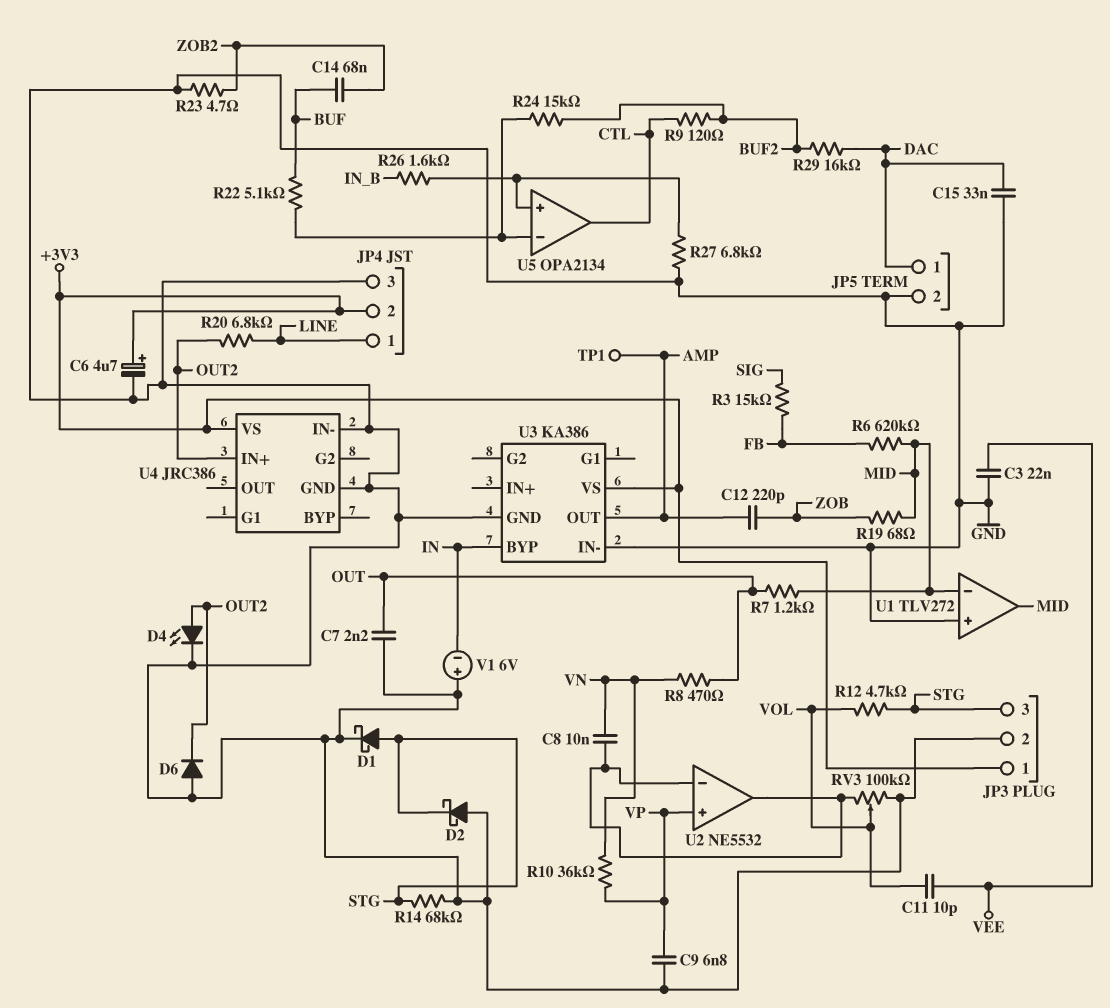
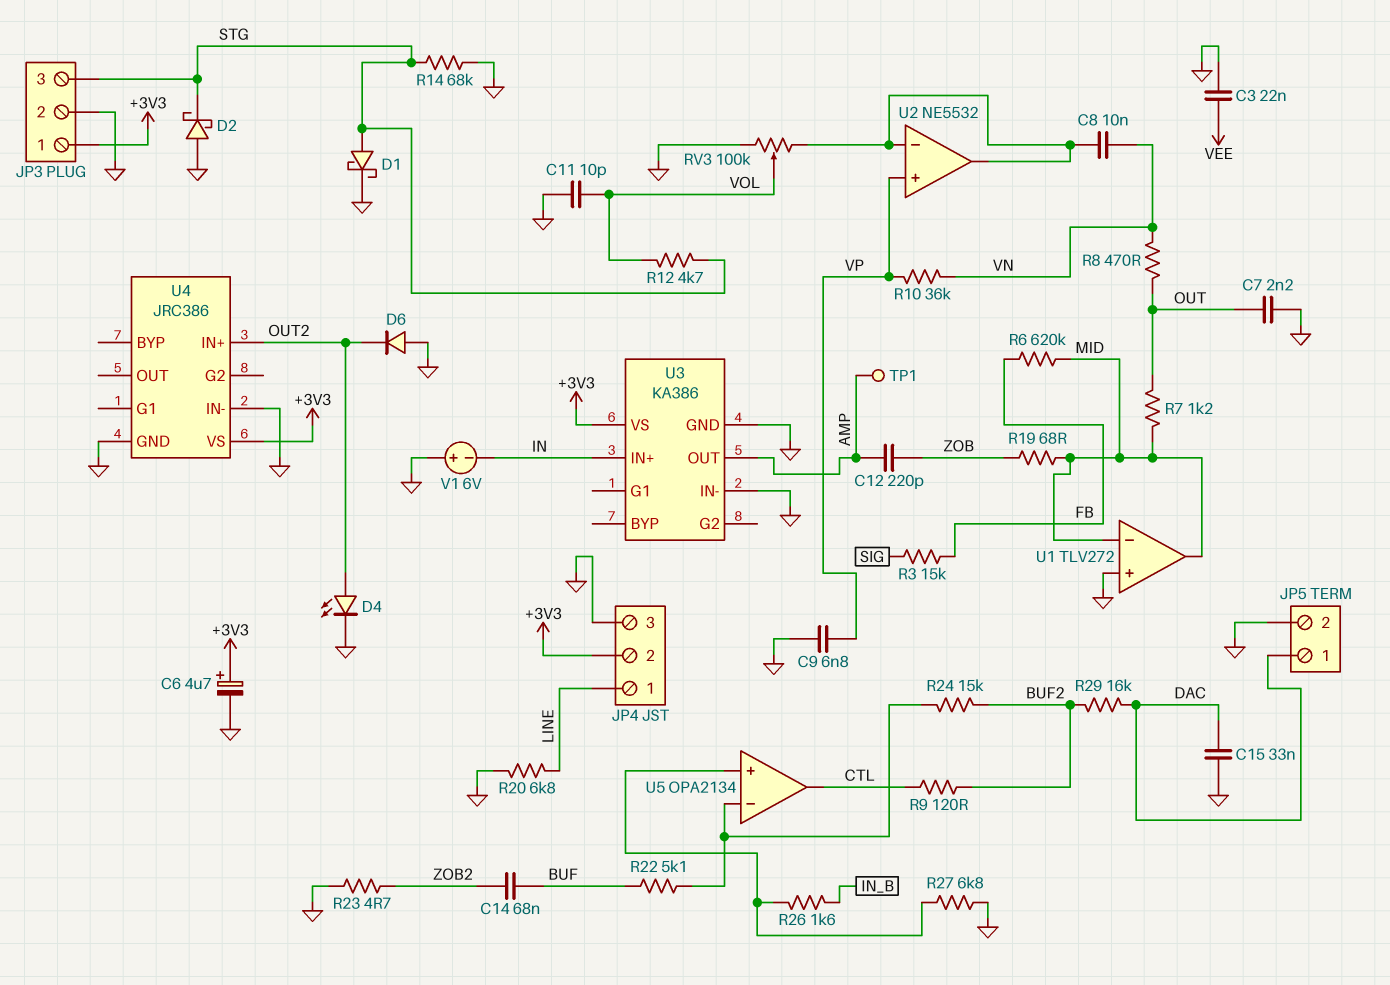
C11: 10pF (VEE, VOL) -> 10pF (GND, VOL)
R20: 6.8k (LINE, OUT2) -> 6.8k (GND, LINE)
U3 pin BYP: IN -> none
U3 pin IN+: none -> IN

